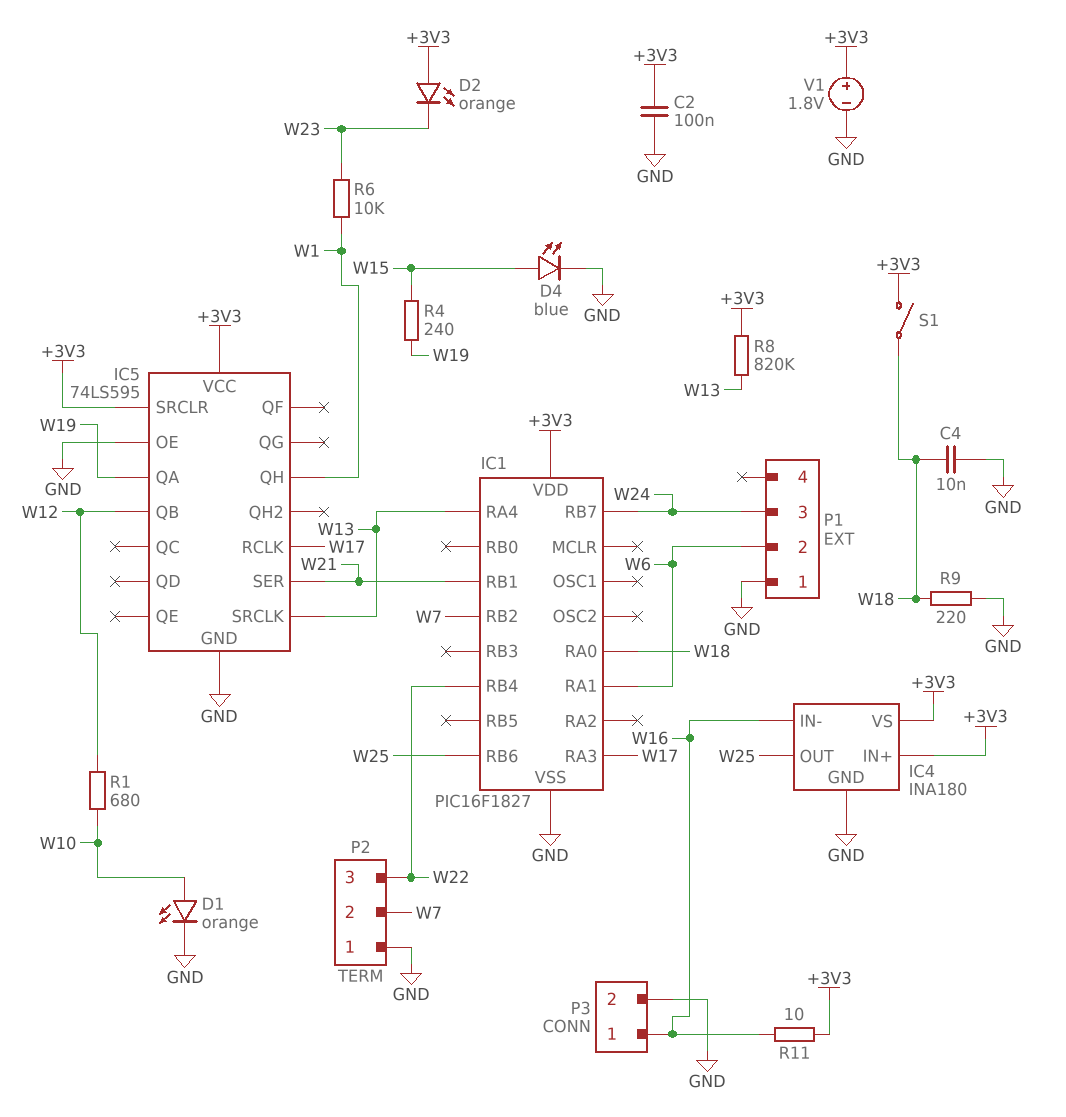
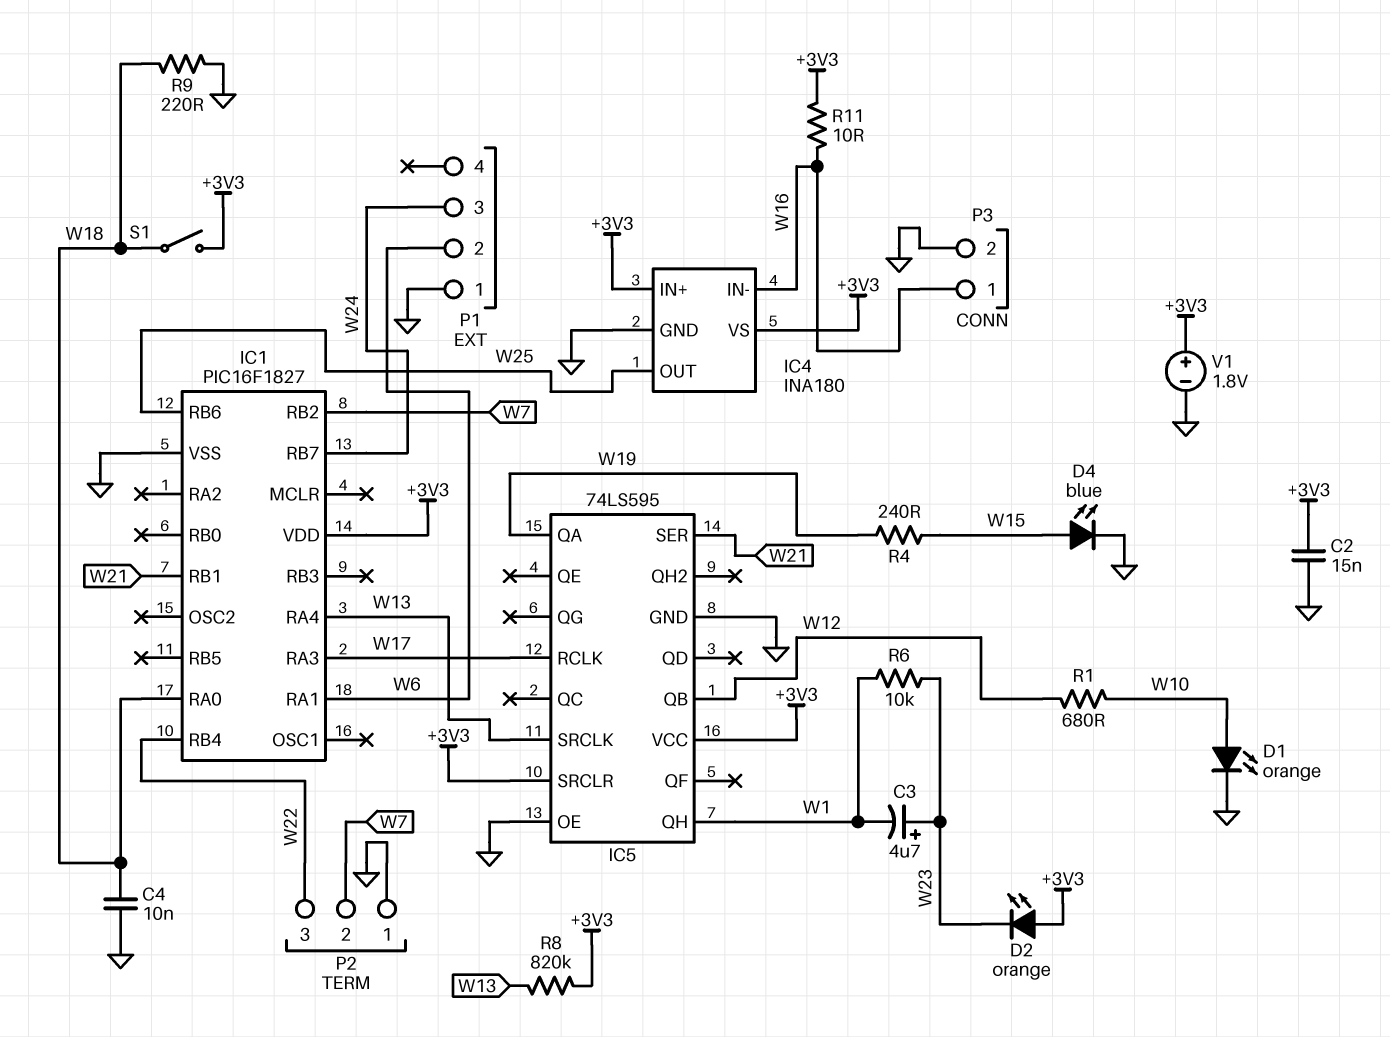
C2: 100nF (+3V3, GND) -> 15nF (+3V3, GND)
C3: none -> 4.7uF (plus W23, minus W1)

